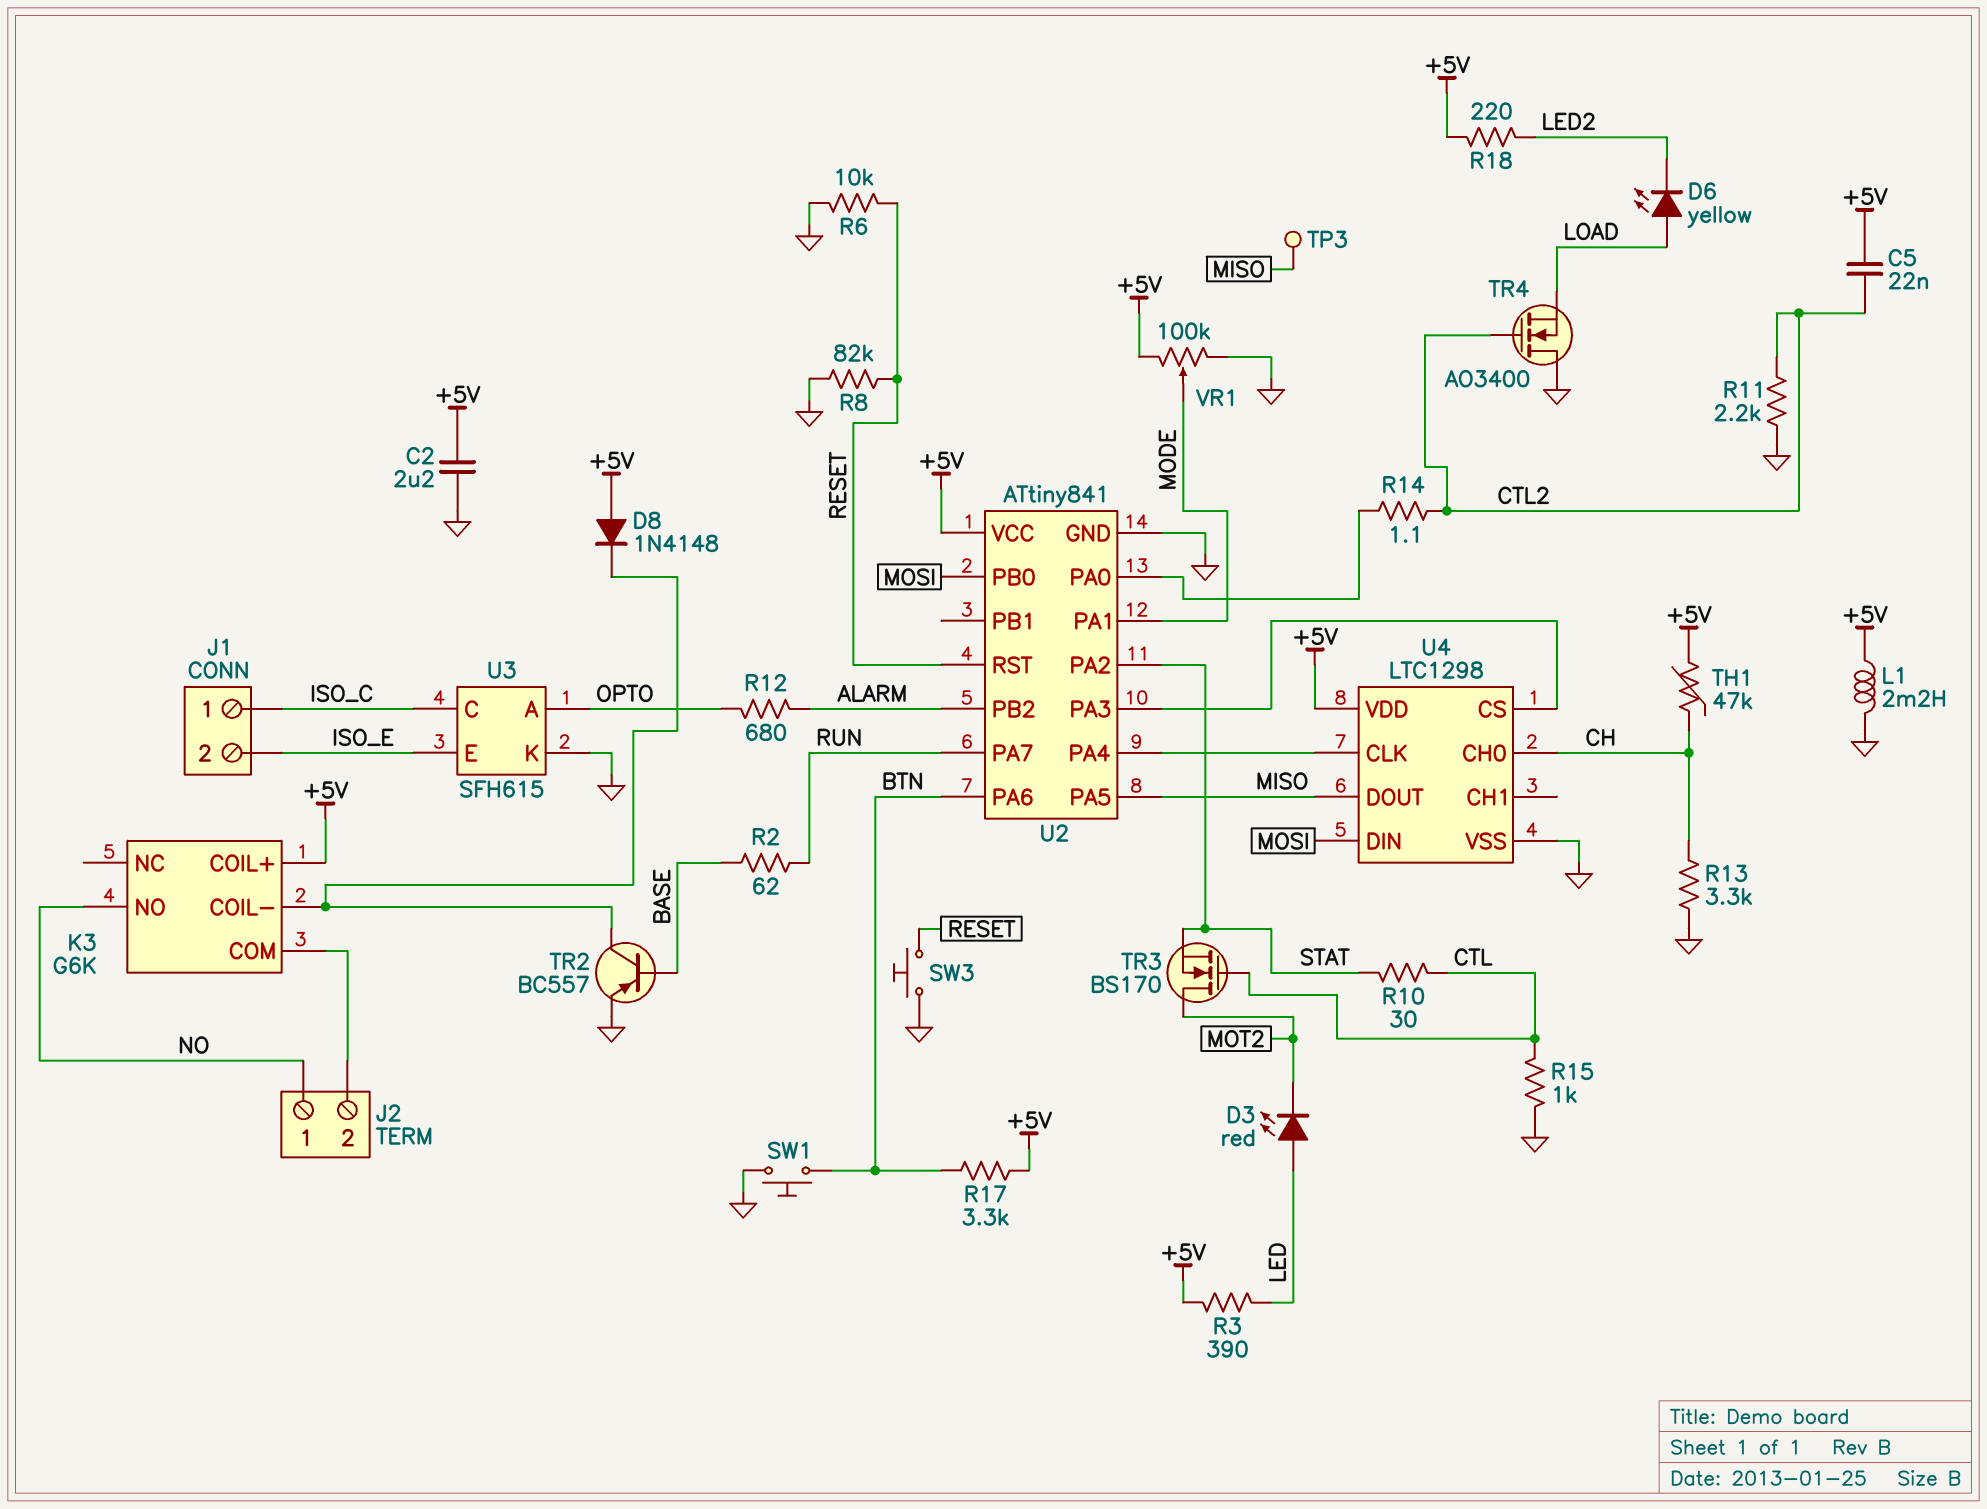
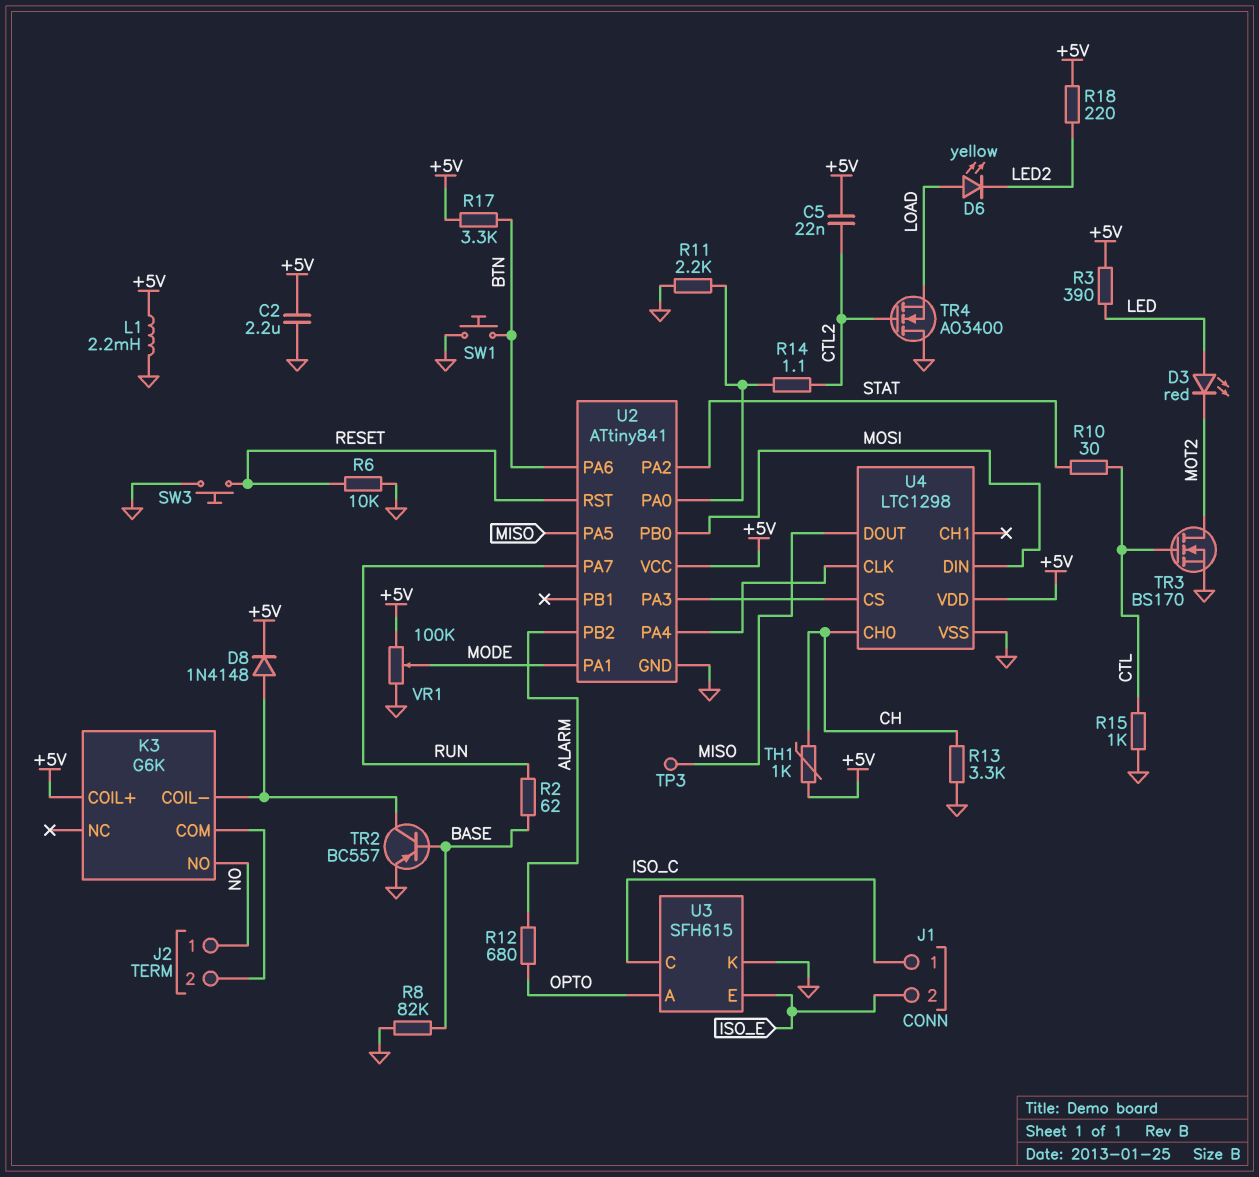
D8: diode 1N4148 (A +5V, K K3/COIL-) -> diode 1N4148 (A K3/COIL-, K +5V)
R8: 82k (GND, RESET) -> 82k (BASE, GND)
R11: 2.2k (CTL2, GND) -> 2.2k (GND, U2/PA0)
TH1: 47k (+5V, CH) -> 1k (+5V, CH)
TR3: NMOS BS170 (G CTL, D MOT2, S STAT) -> NMOS BS170 (G CTL, D MOT2, S GND)

